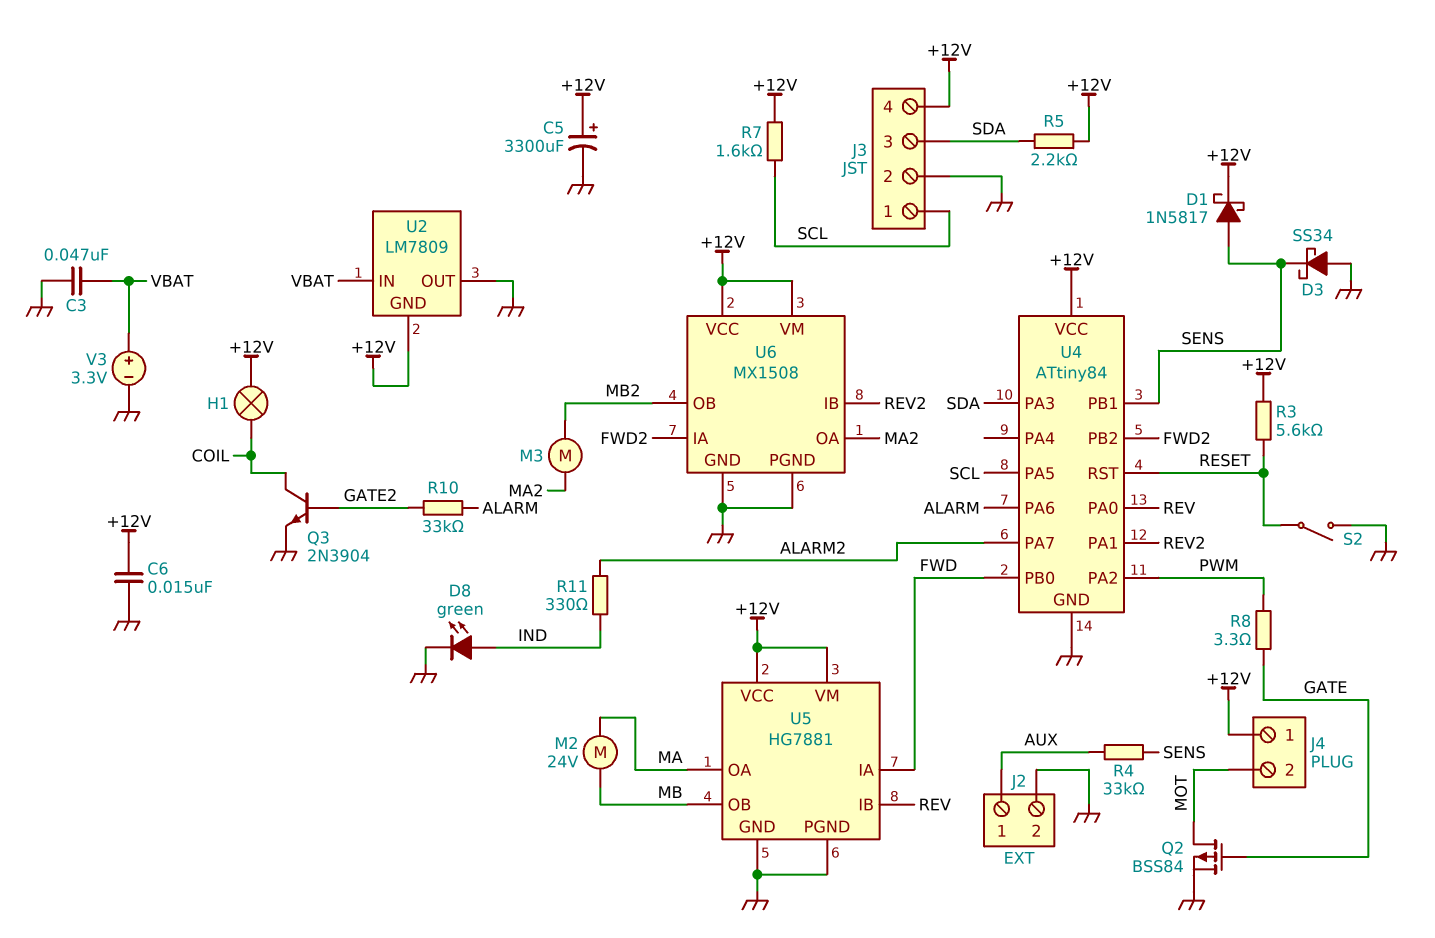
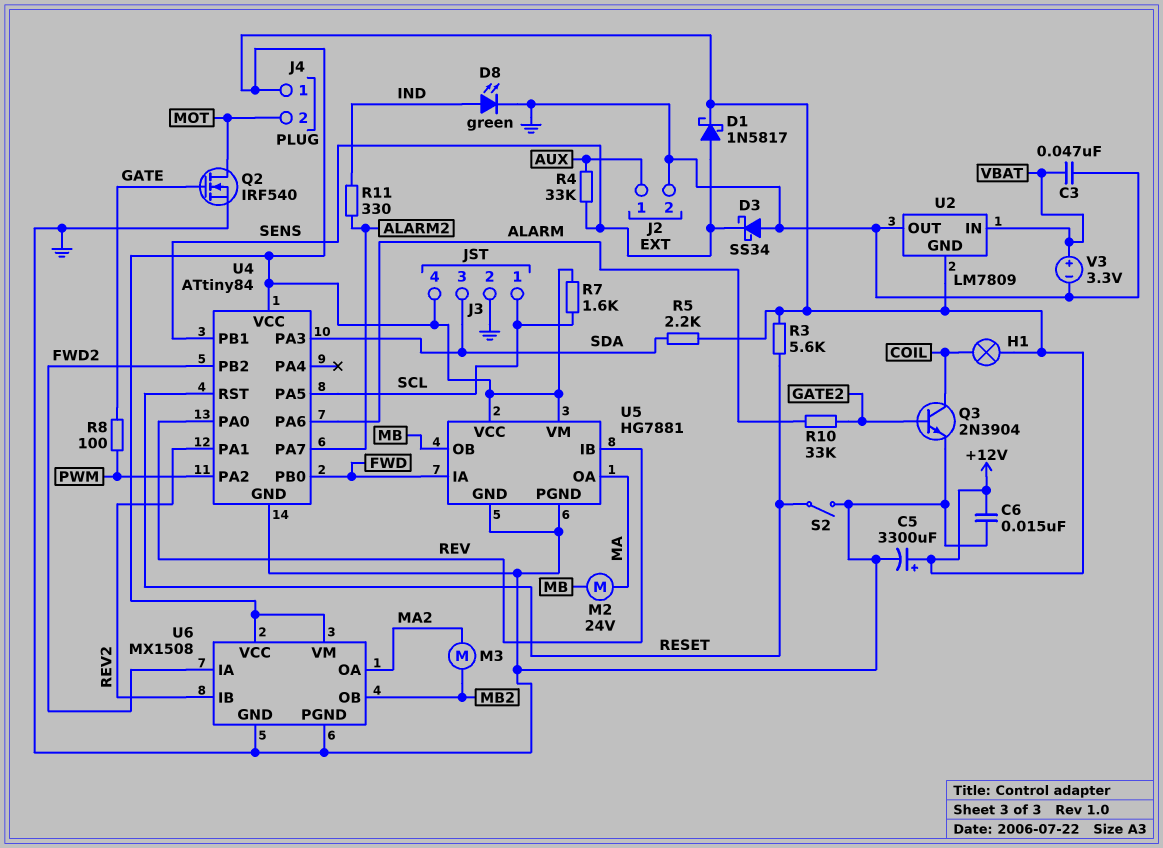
Q2: PMOS BSS84 (G GATE, D MOT, S GND) -> NMOS IRF540 (G GATE, D MOT, S GND)
R8: 3.3 (GATE, PWM) -> 100 (GATE, PWM)

